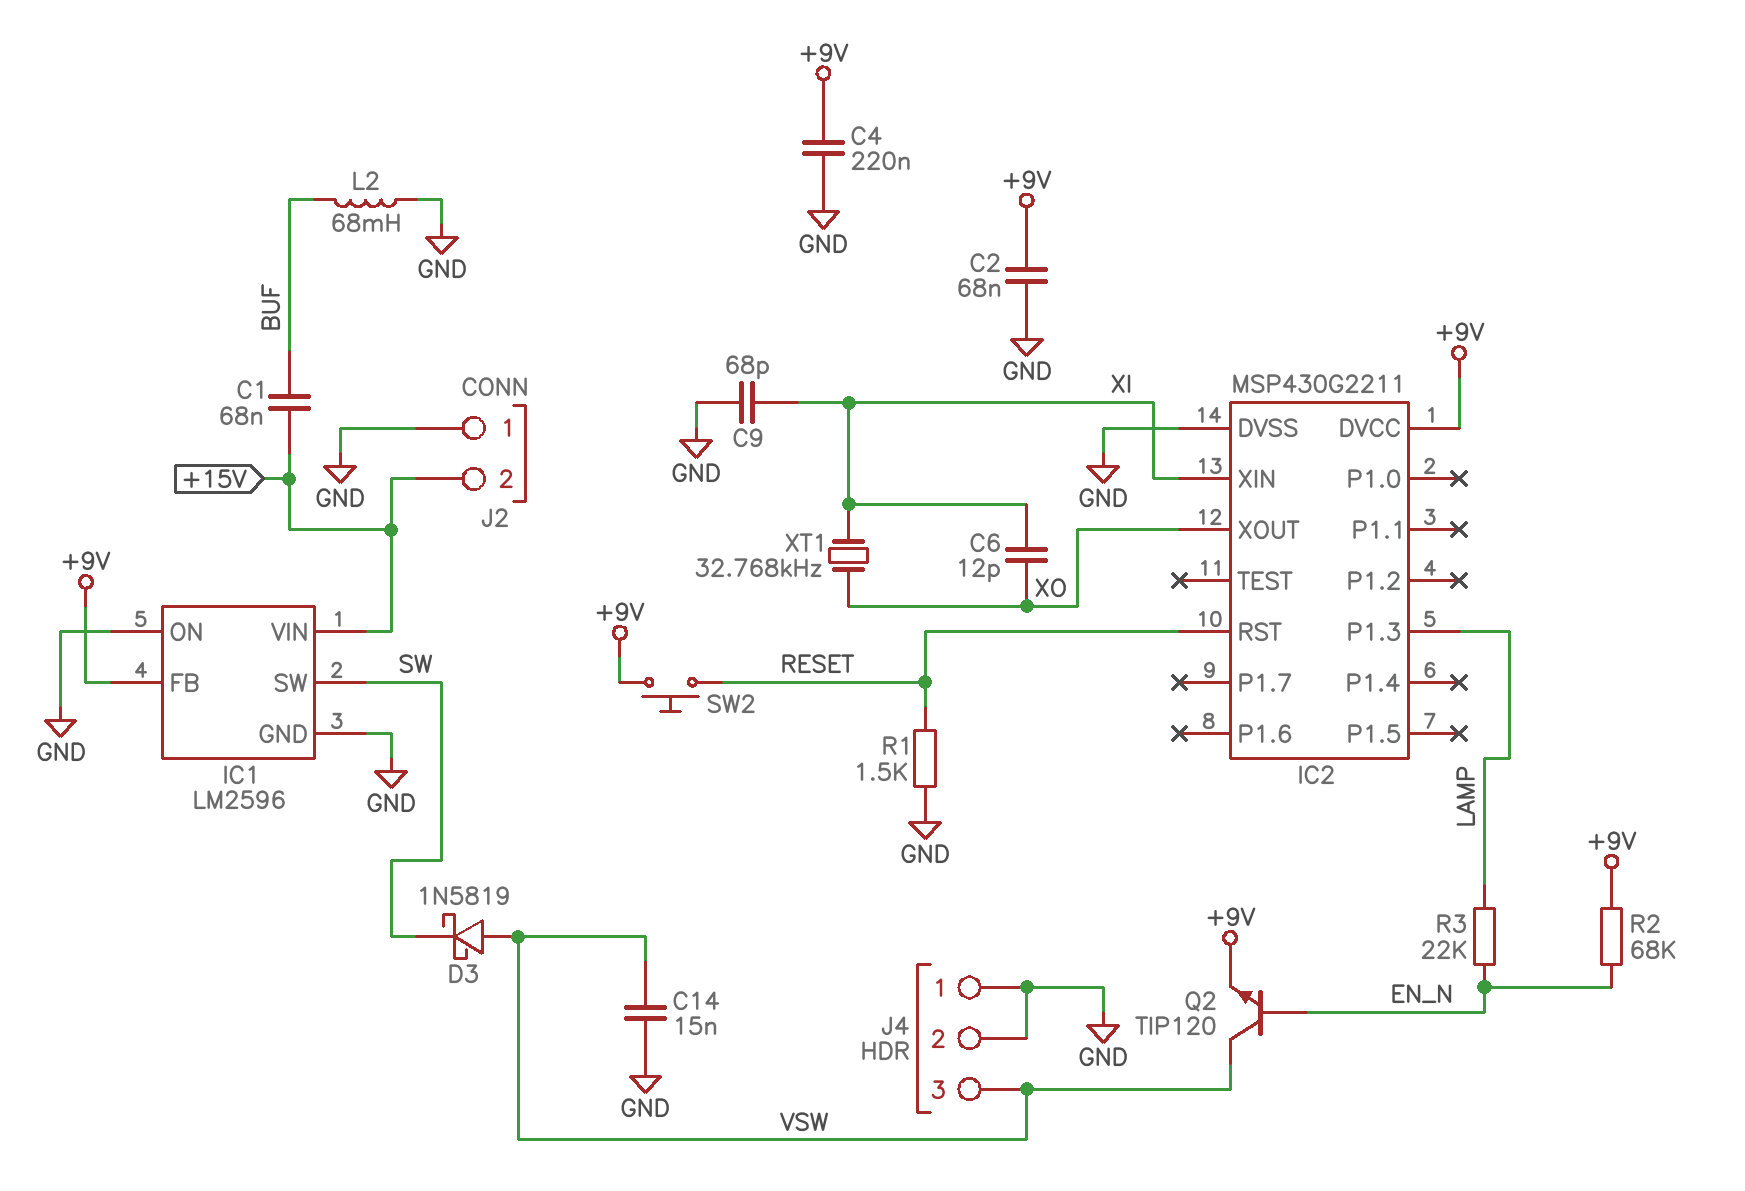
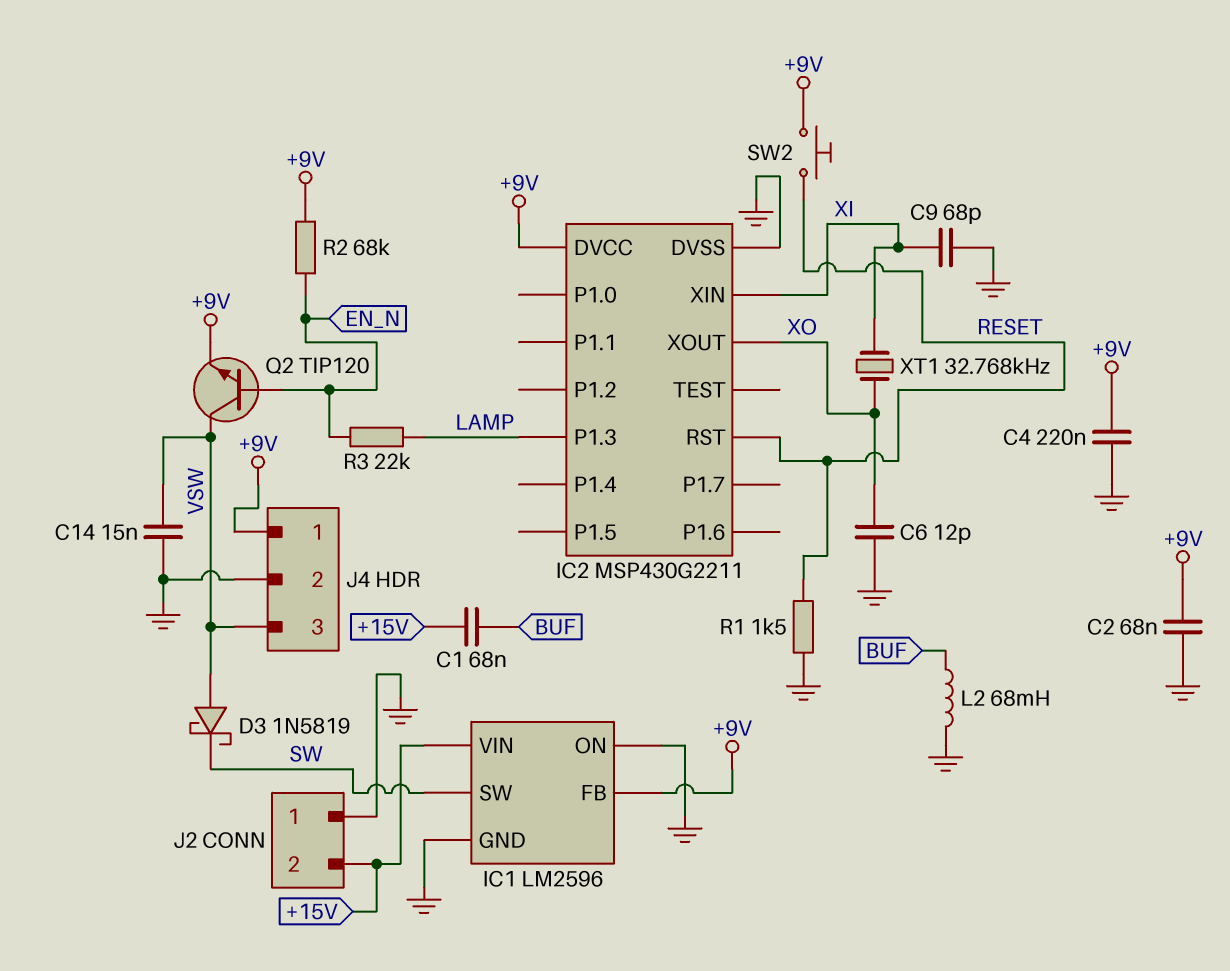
C6: 12pF (XI, XO) -> 12pF (GND, XO)
J4 pin 1: GND -> +9V

